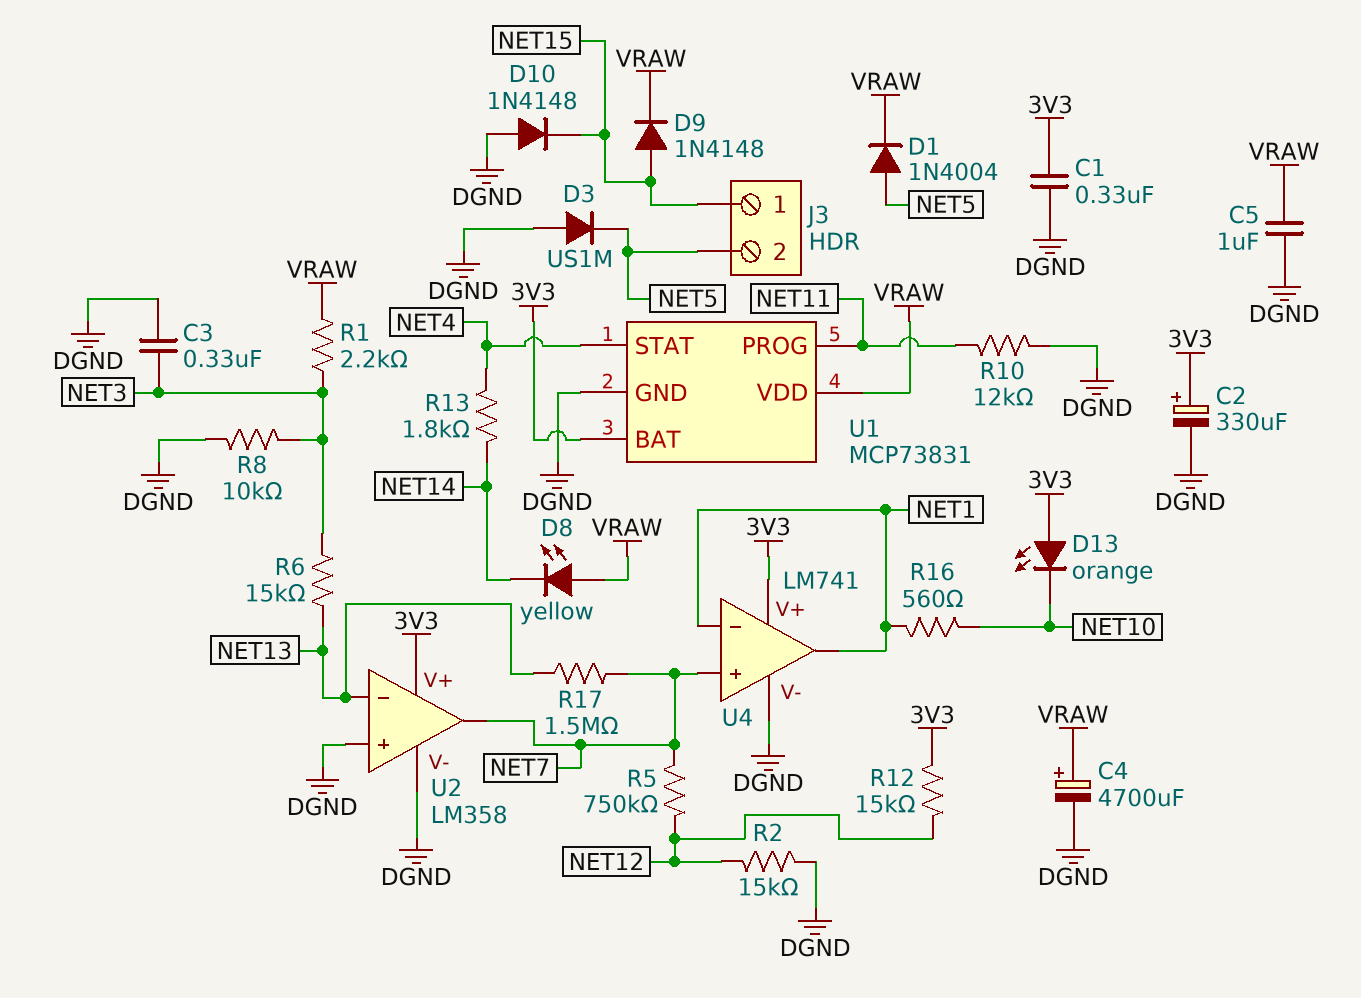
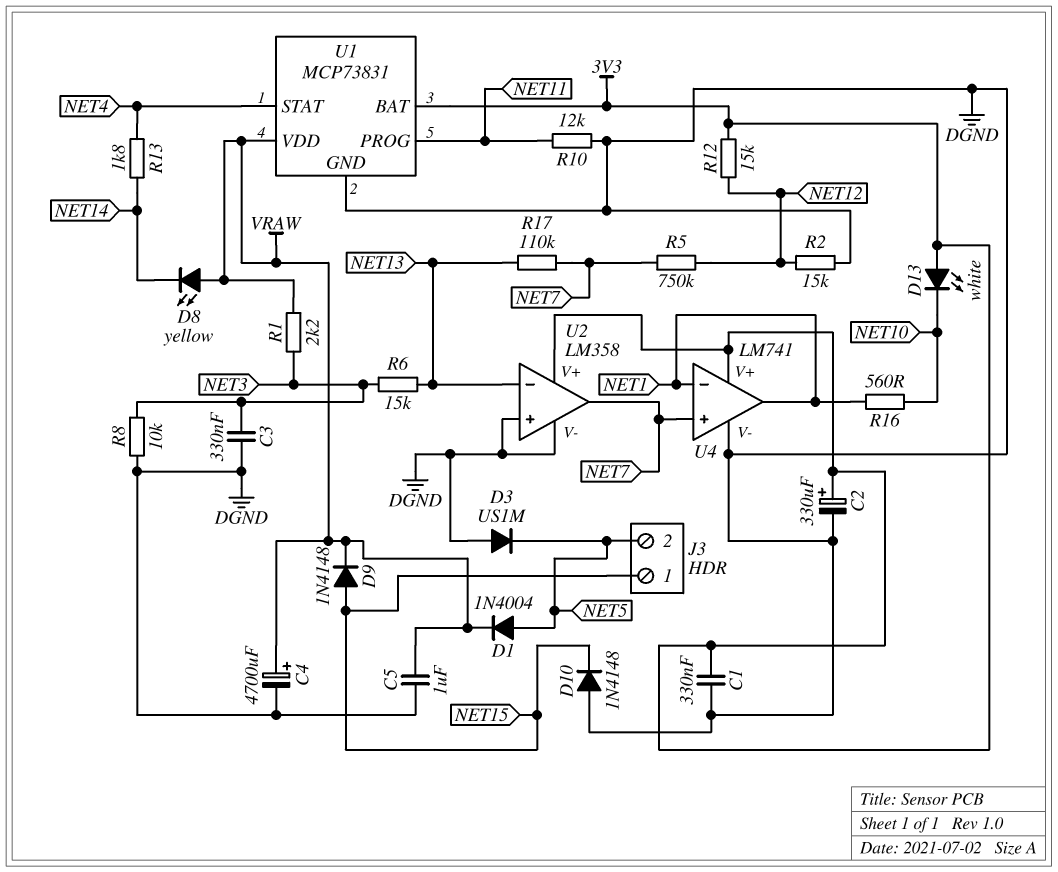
D13: LED orange (A 3V3, K NET10) -> LED white (A 3V3, K NET10)
R17: 1.5M (NET7, NET13) -> 110k (NET7, NET13)

